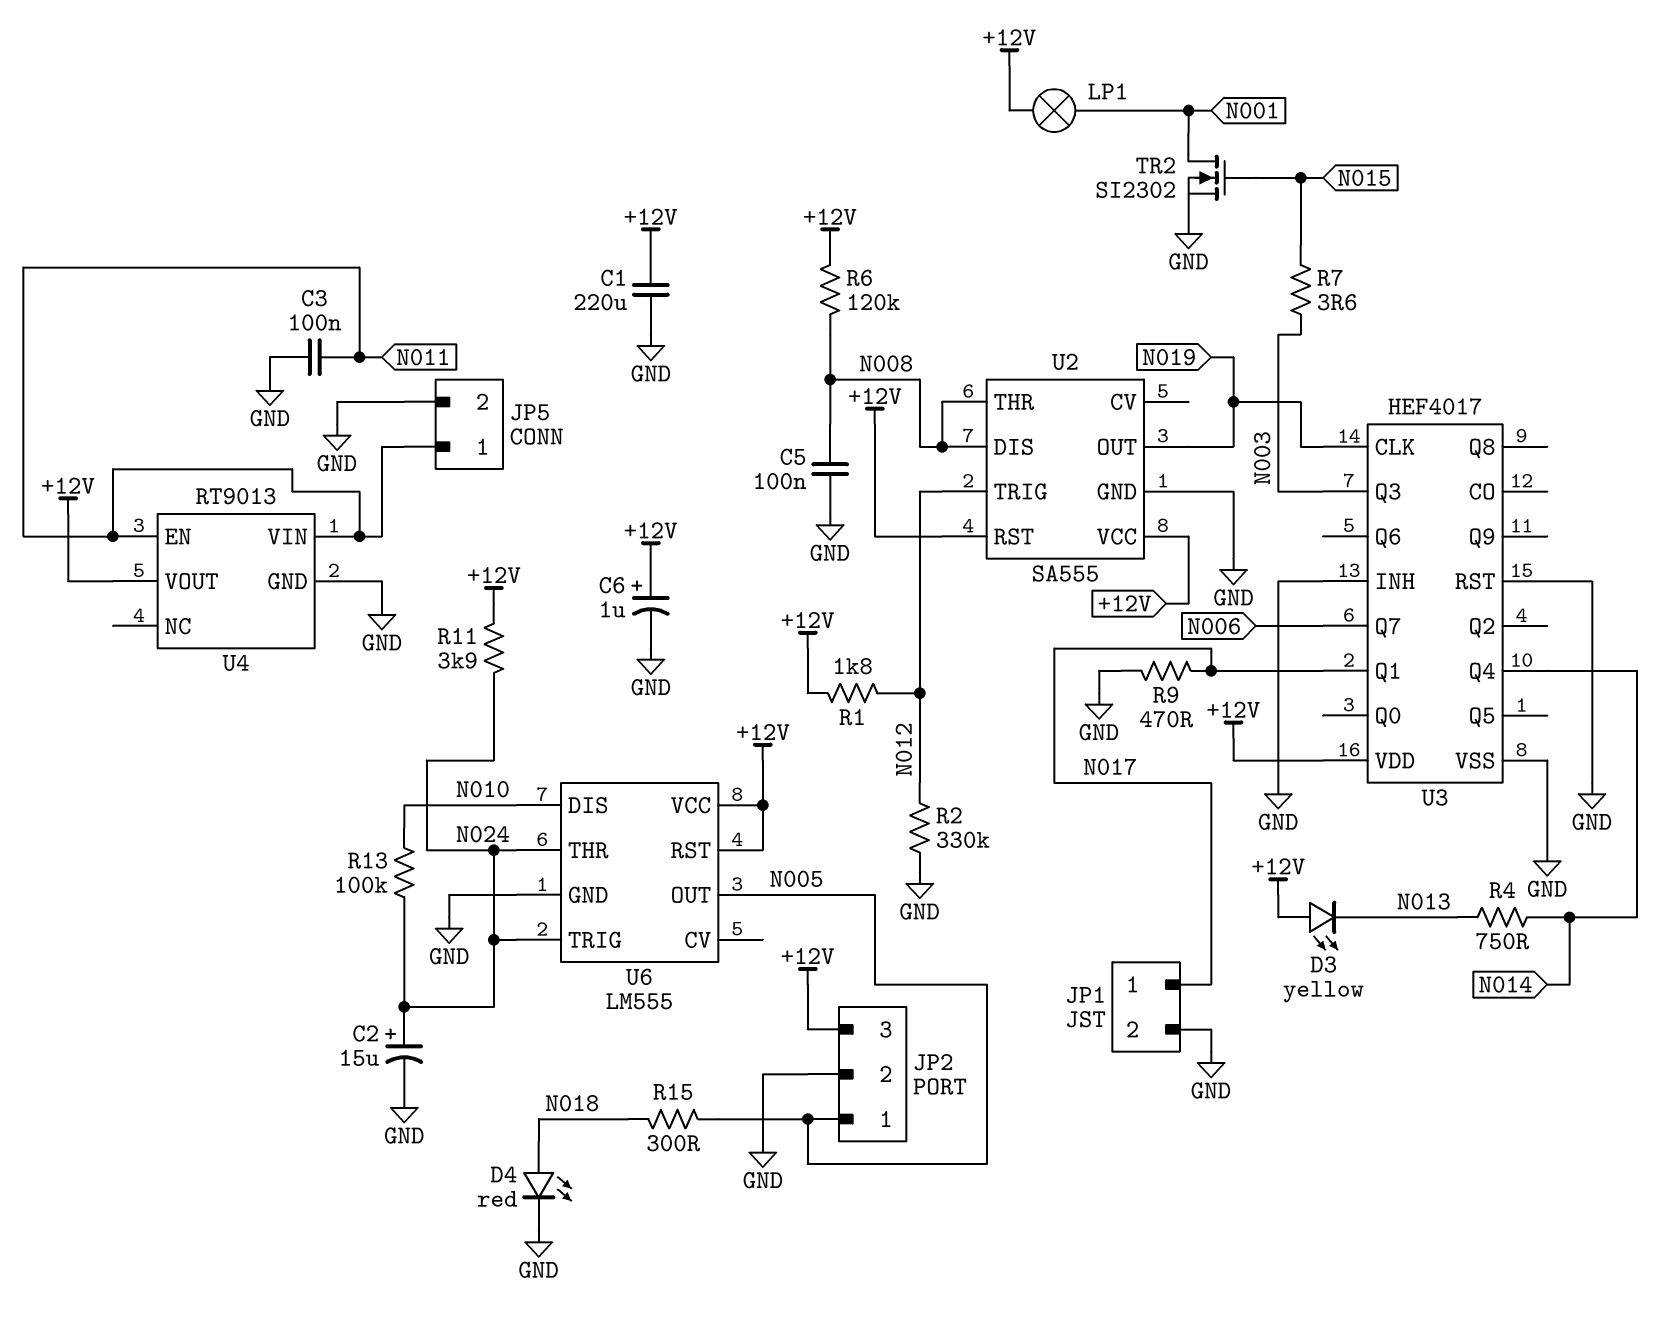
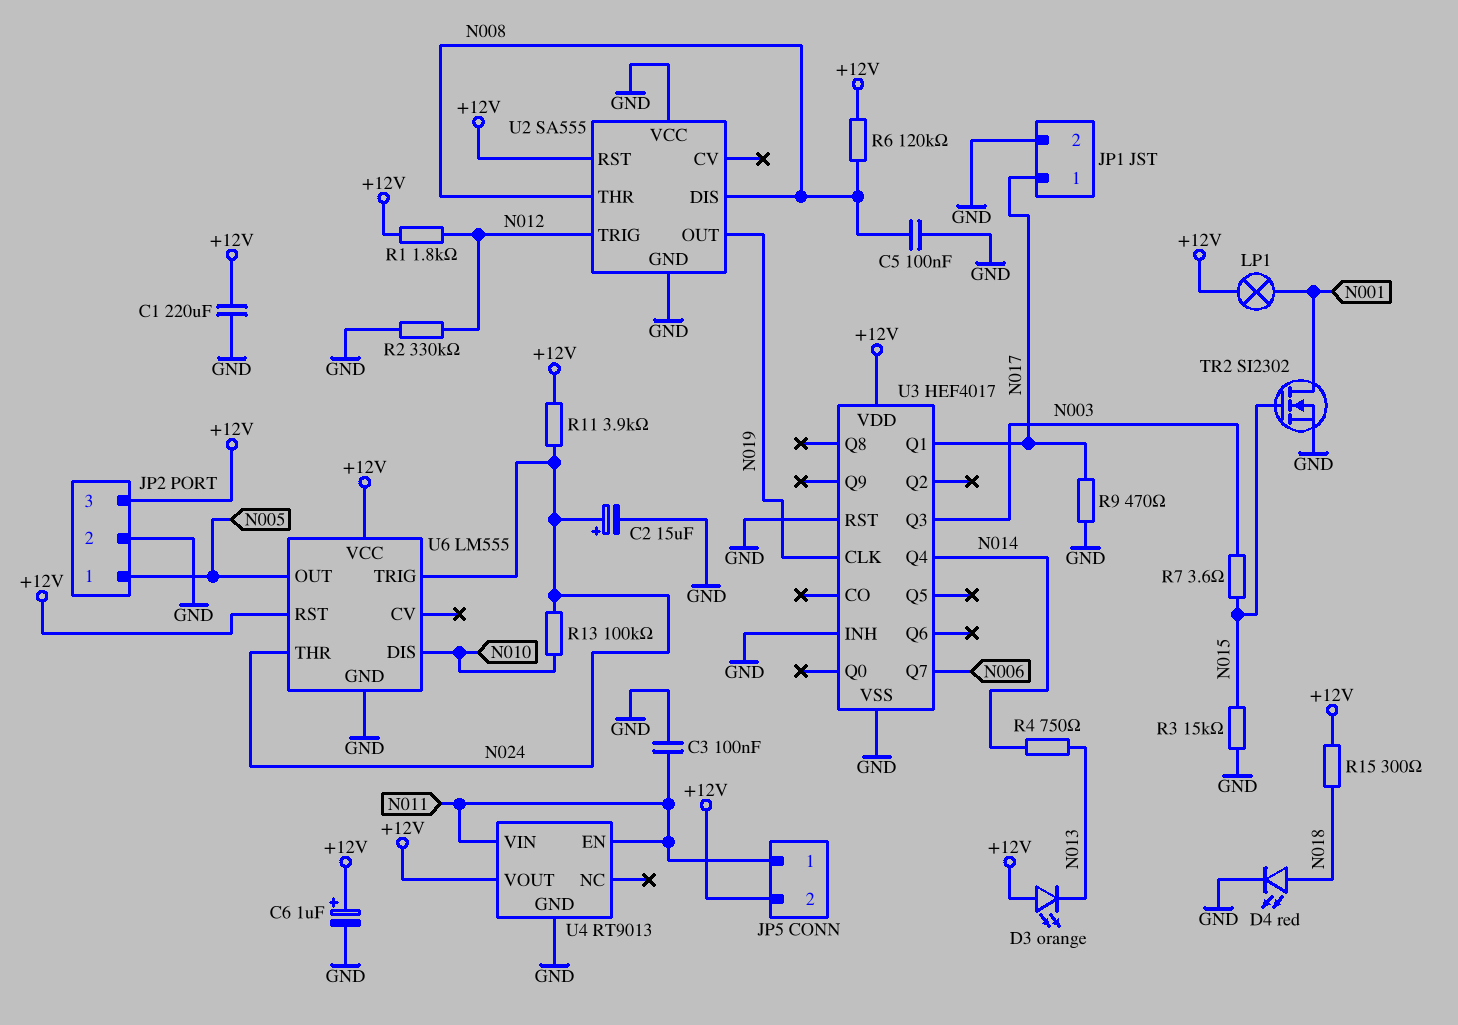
D3: LED yellow (A +12V, K N013) -> LED orange (A +12V, K N013)
JP5 pin 2: GND -> +12V
R3: none -> 15k (GND, N015)
R15: 300 (N005, N018) -> 300 (+12V, N018)
U2 pin VCC: +12V -> GND

